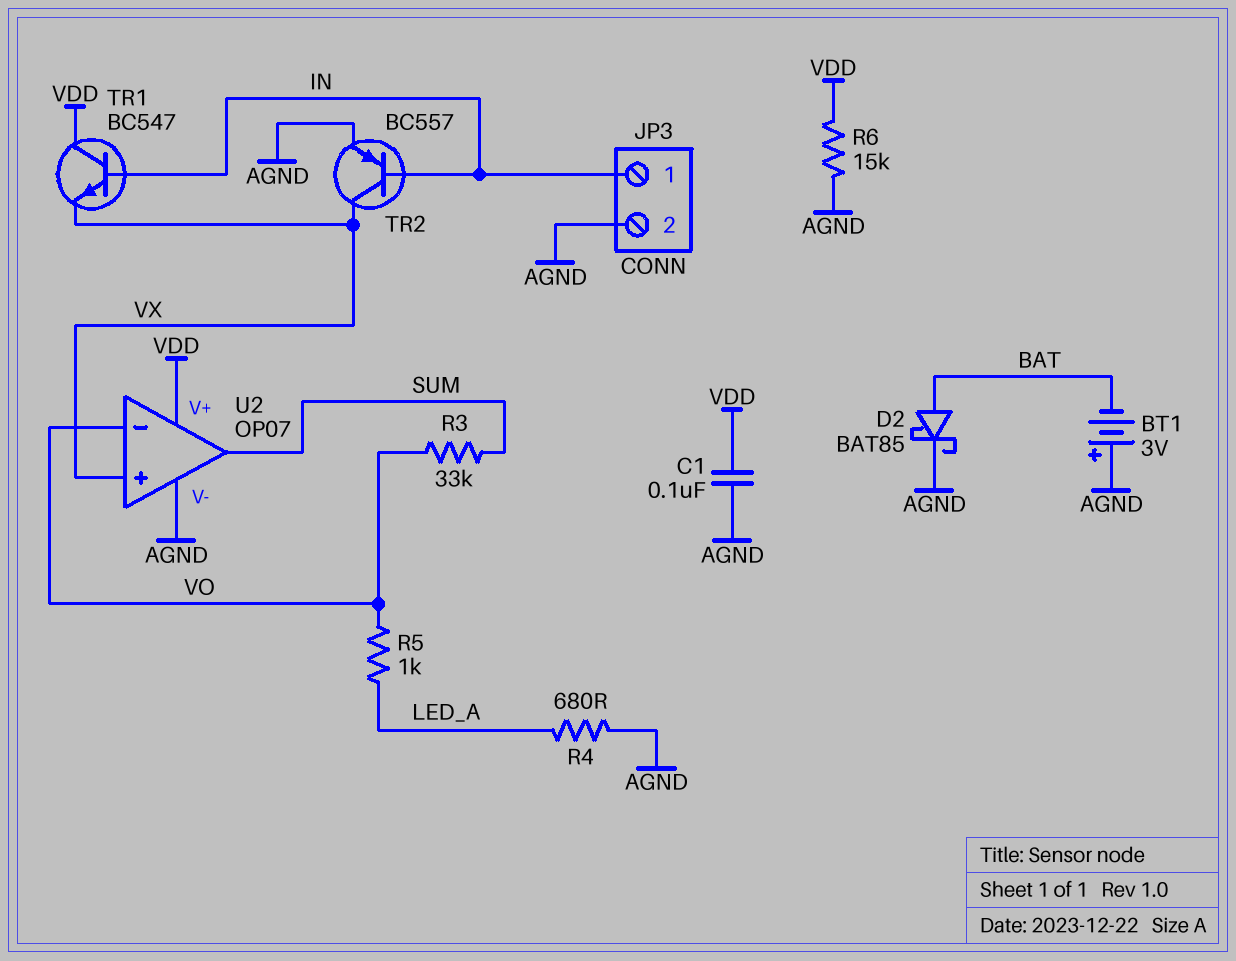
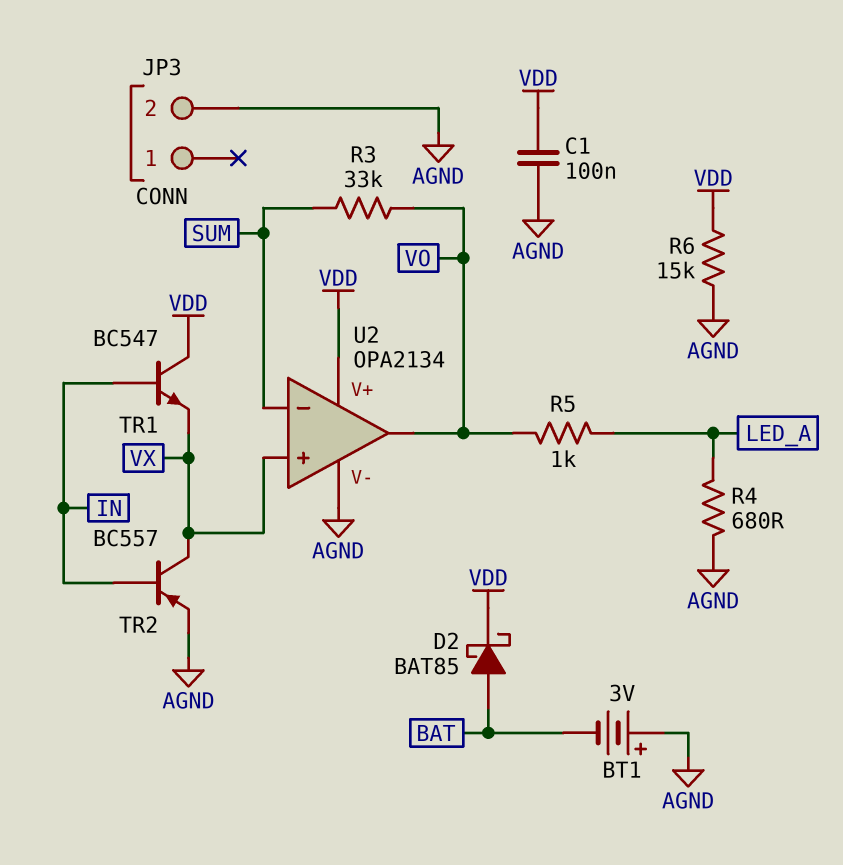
D2: schottky BAT85 (A BAT, K AGND) -> schottky BAT85 (A BAT, K VDD)
JP3 pin 1: IN -> none
U2: OP07 -> OPA2134
U2 pin in-: VO -> SUM
U2 pin out: SUM -> VO

